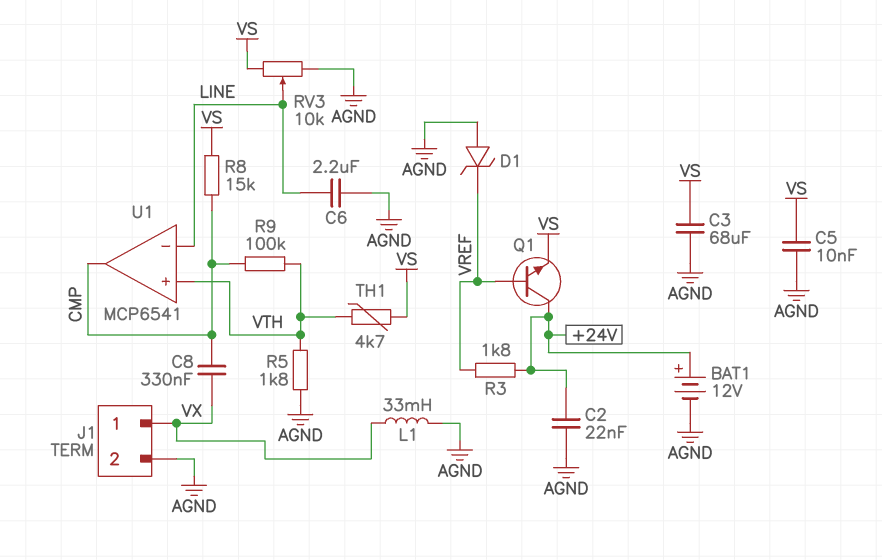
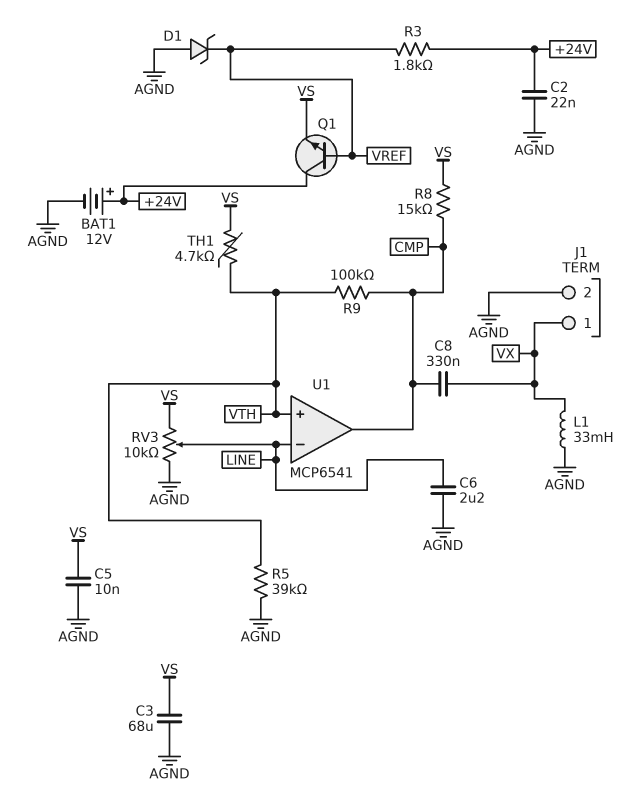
R5: 1.8k (AGND, VTH) -> 39k (AGND, VTH)

